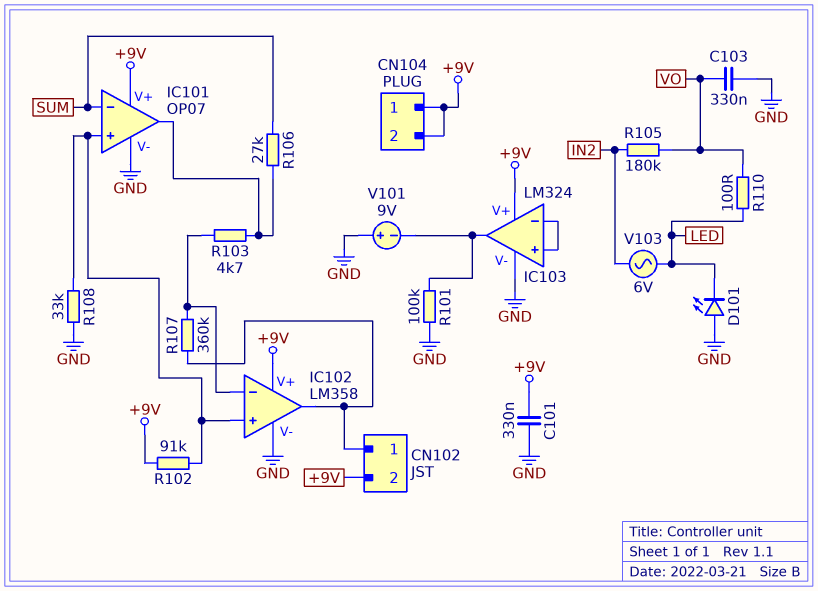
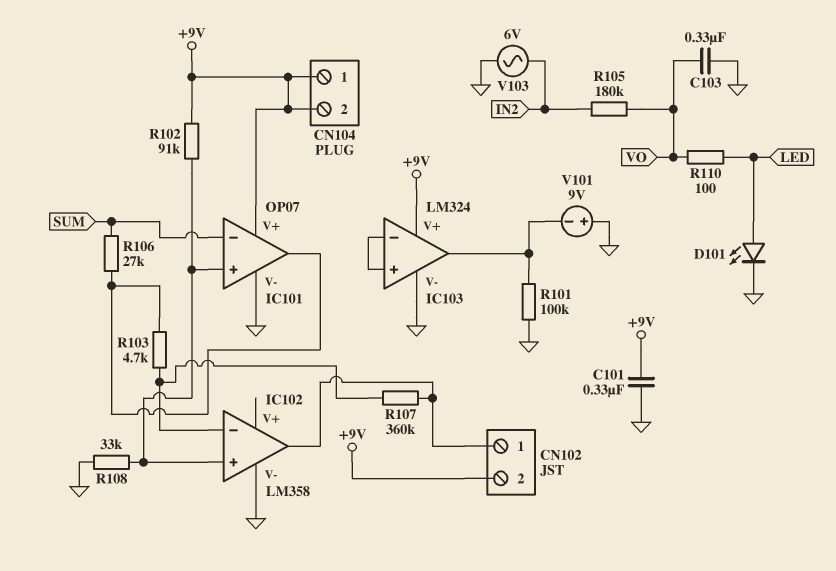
D101: LED (A GND, K LED) -> LED (A LED, K GND)
IC102 pin V+: +9V -> none
V103: AC 6V (IN2, LED) -> AC 6V (GND, IN2)

